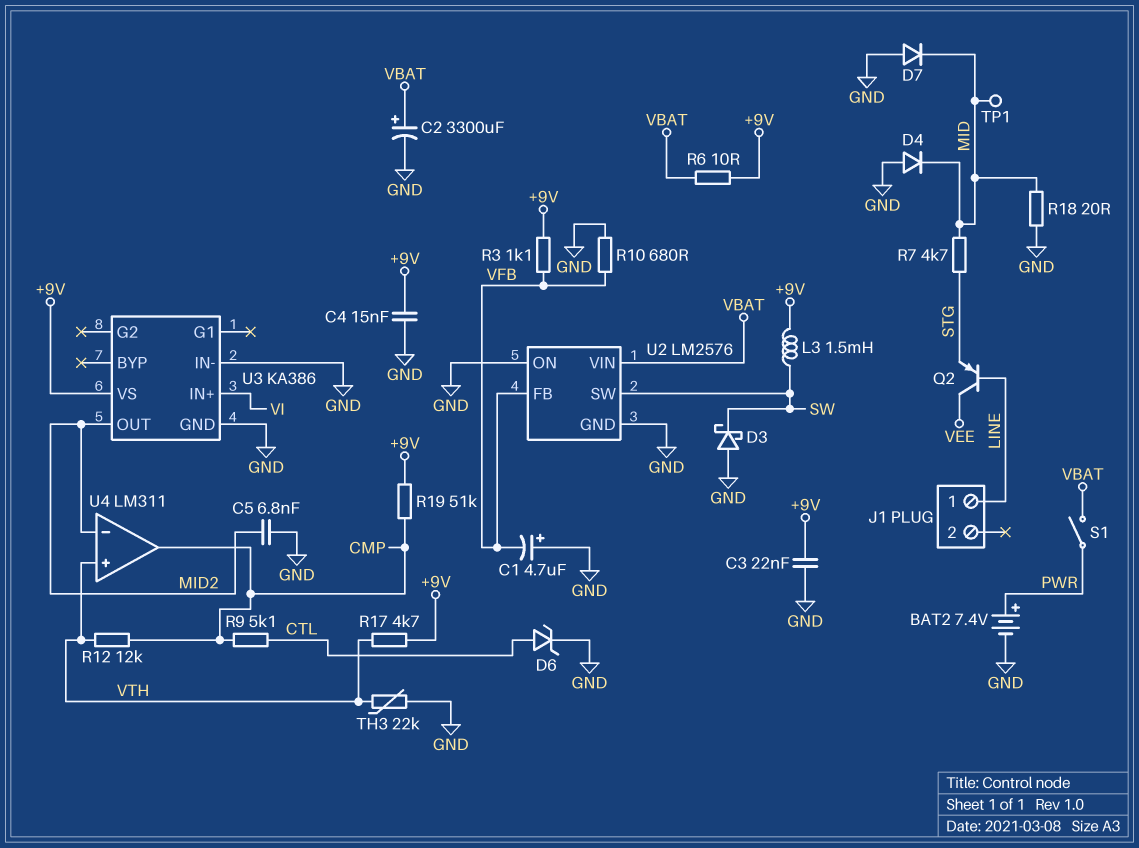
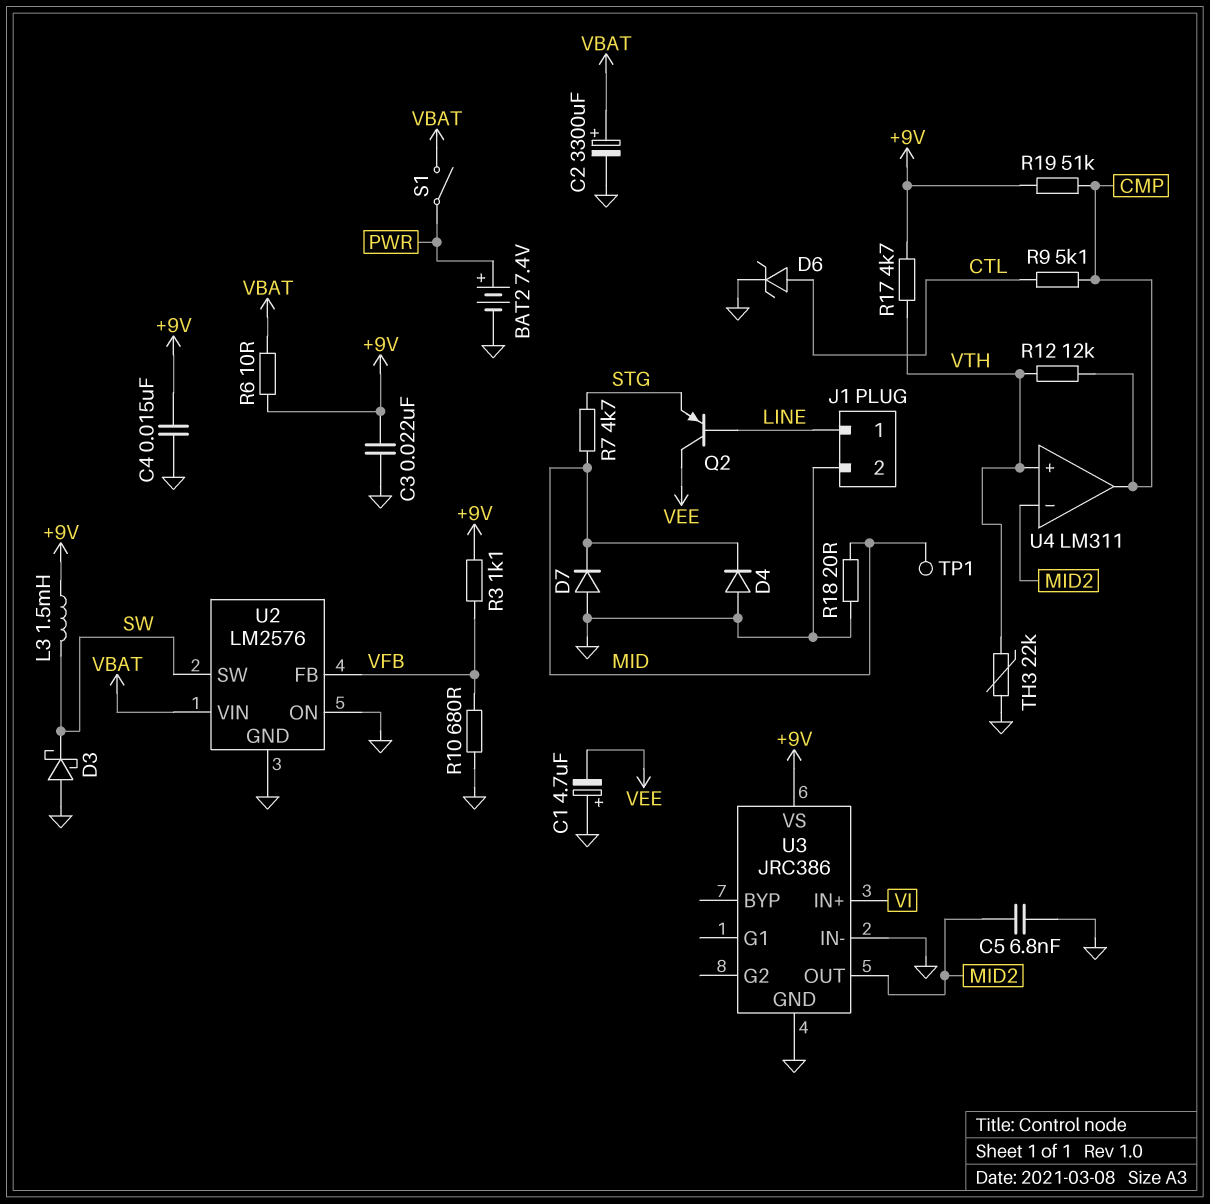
C1: 4.7uF (plus GND, minus VFB) -> 4.7uF (plus GND, minus VEE)
J1 pin 2: none -> GND
U3: KA386 -> JRC386

